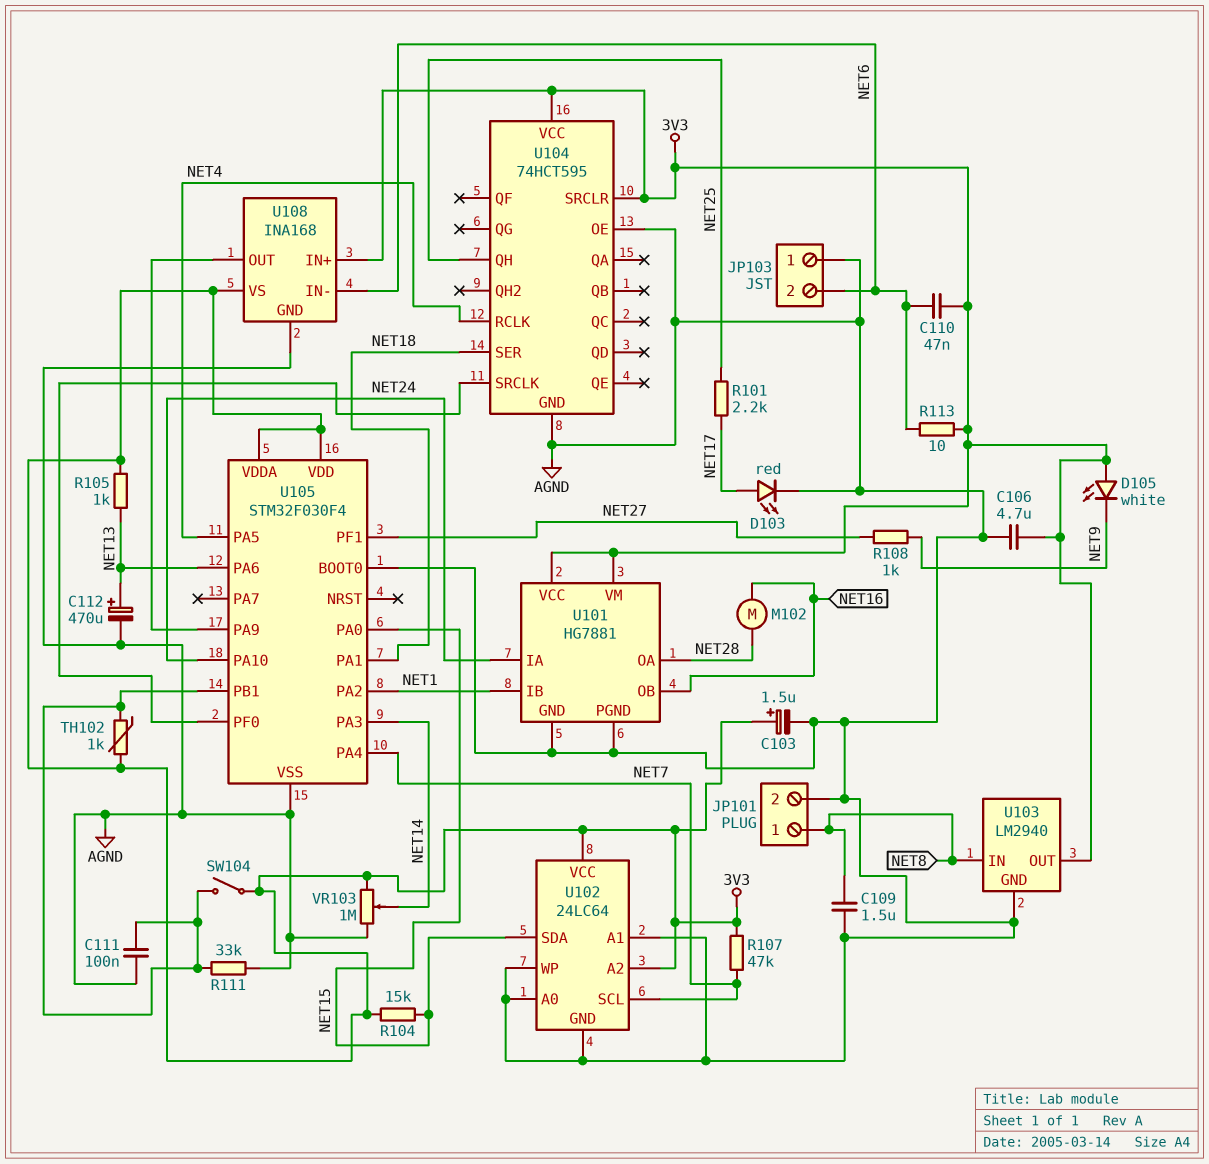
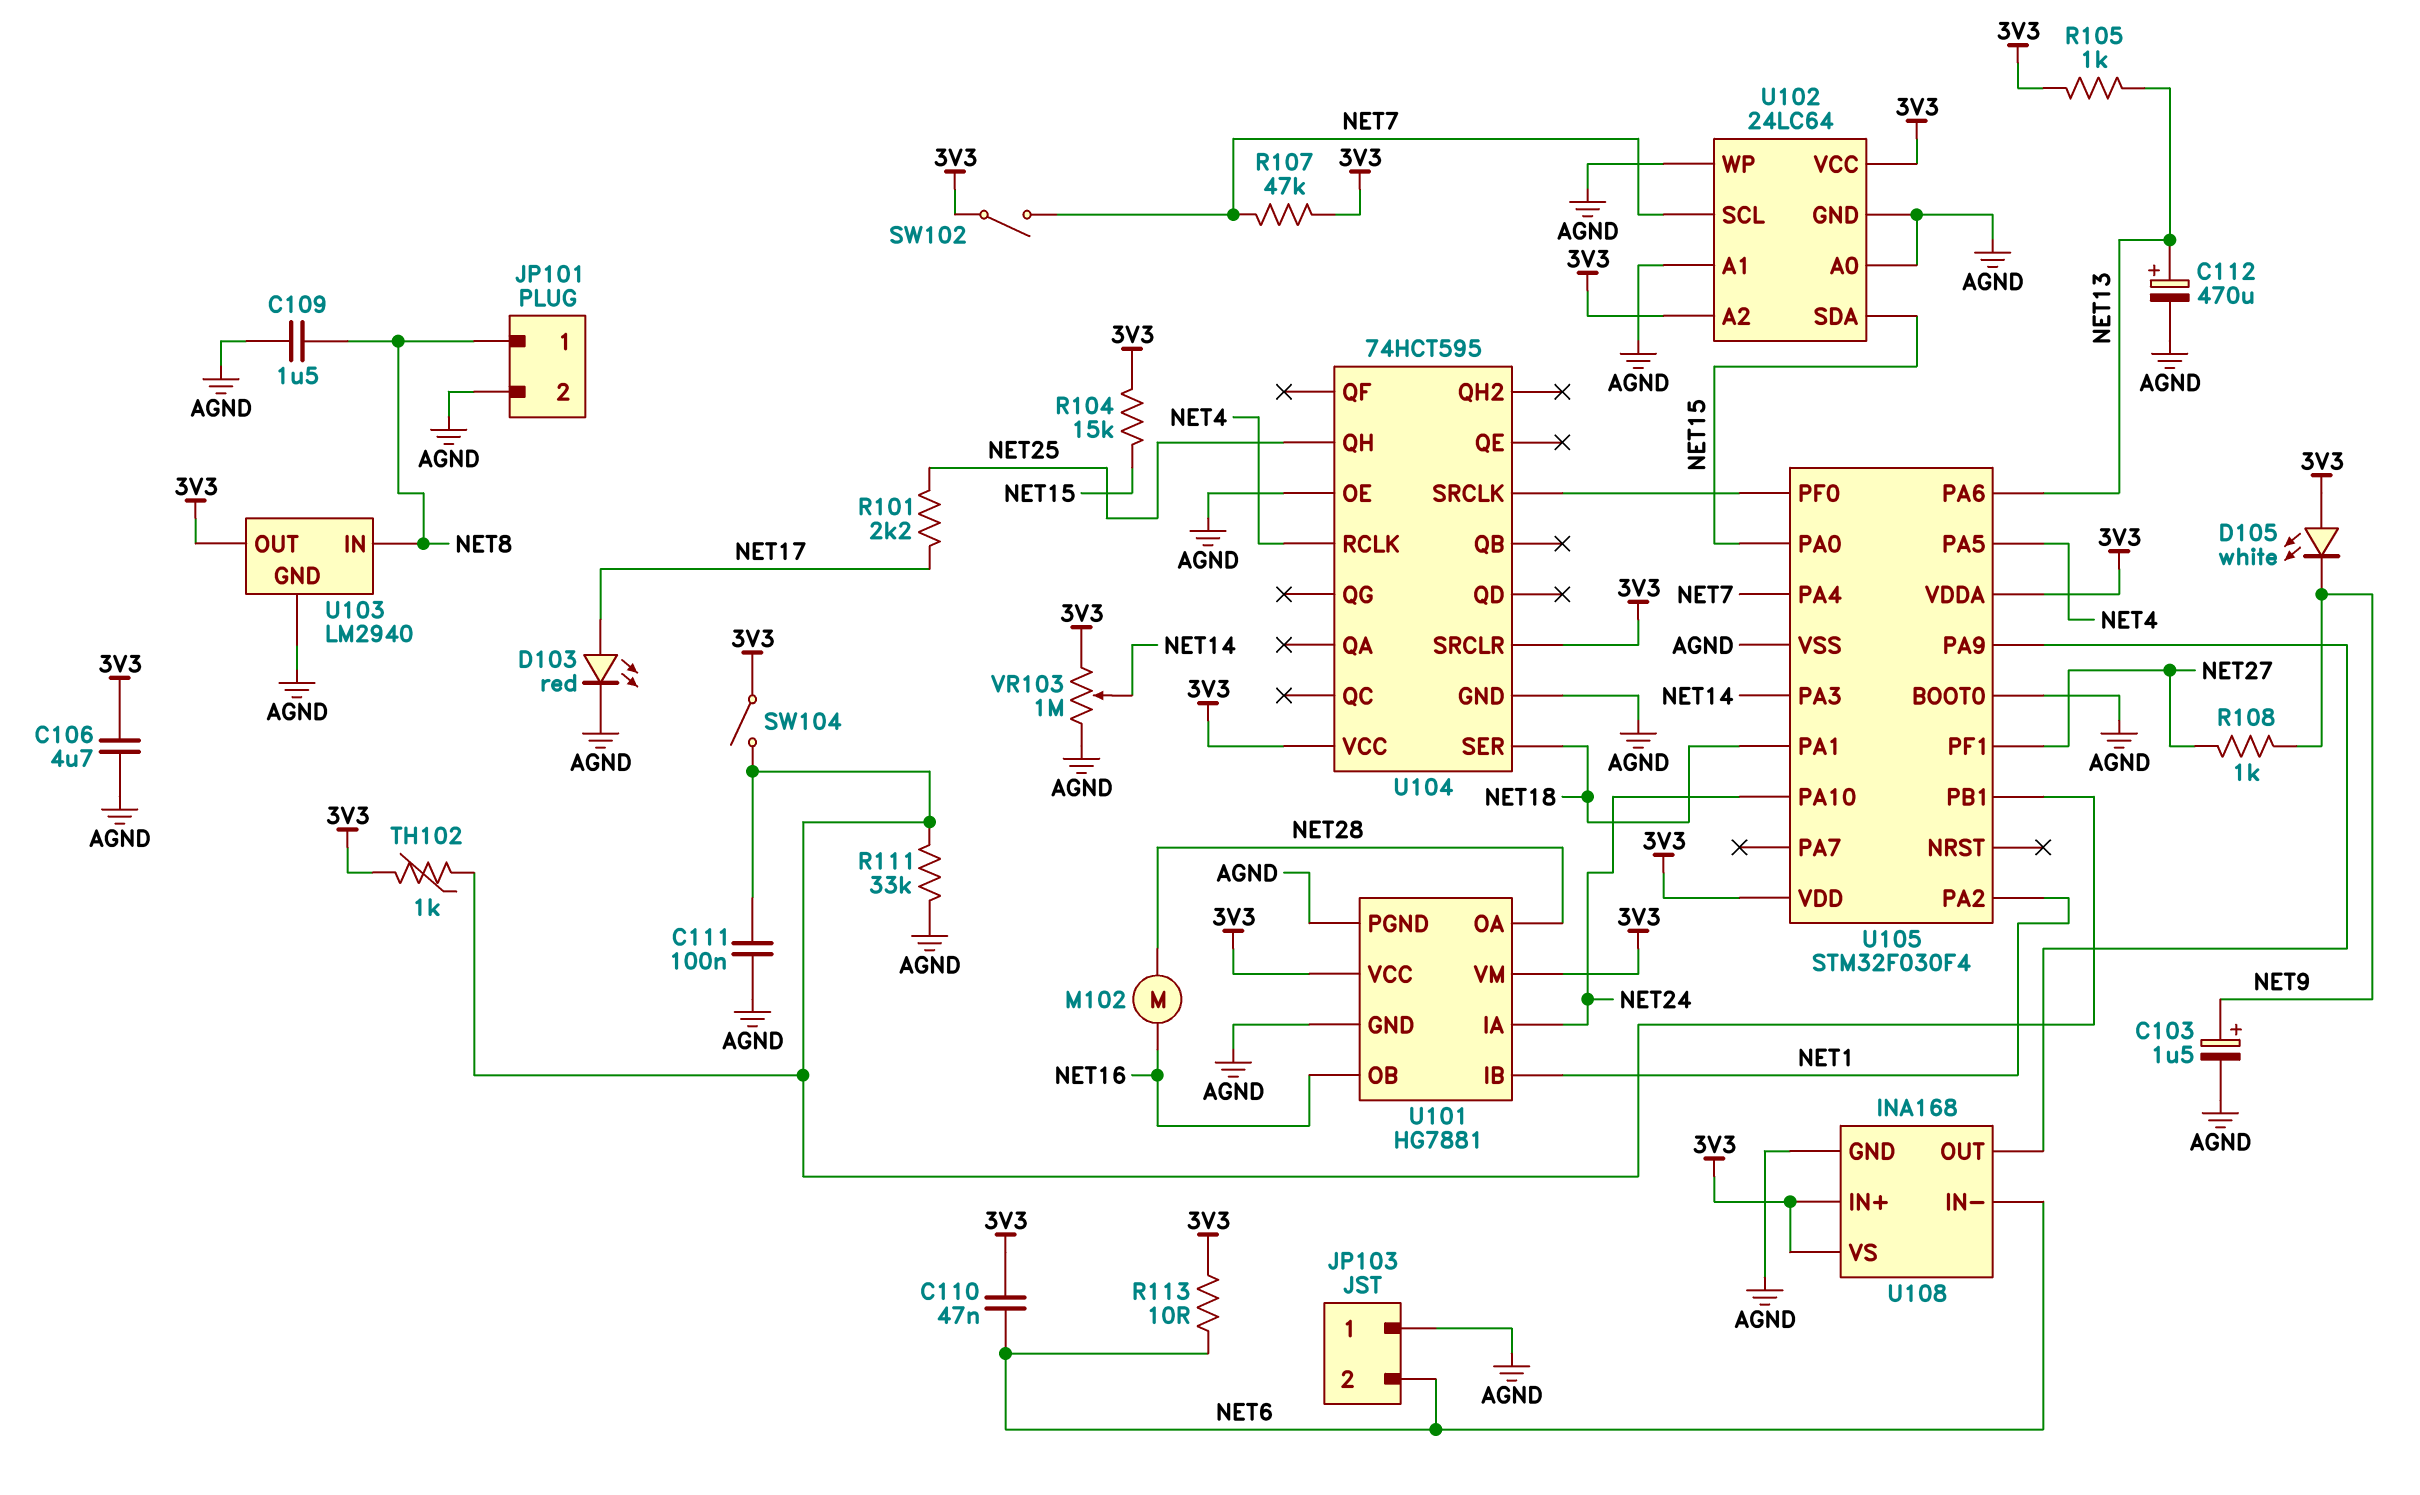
C103: 1.5uF (plus 3V3, minus AGND) -> 1.5uF (plus NET9, minus AGND)
SW102: none -> switch (3V3, NET7)

